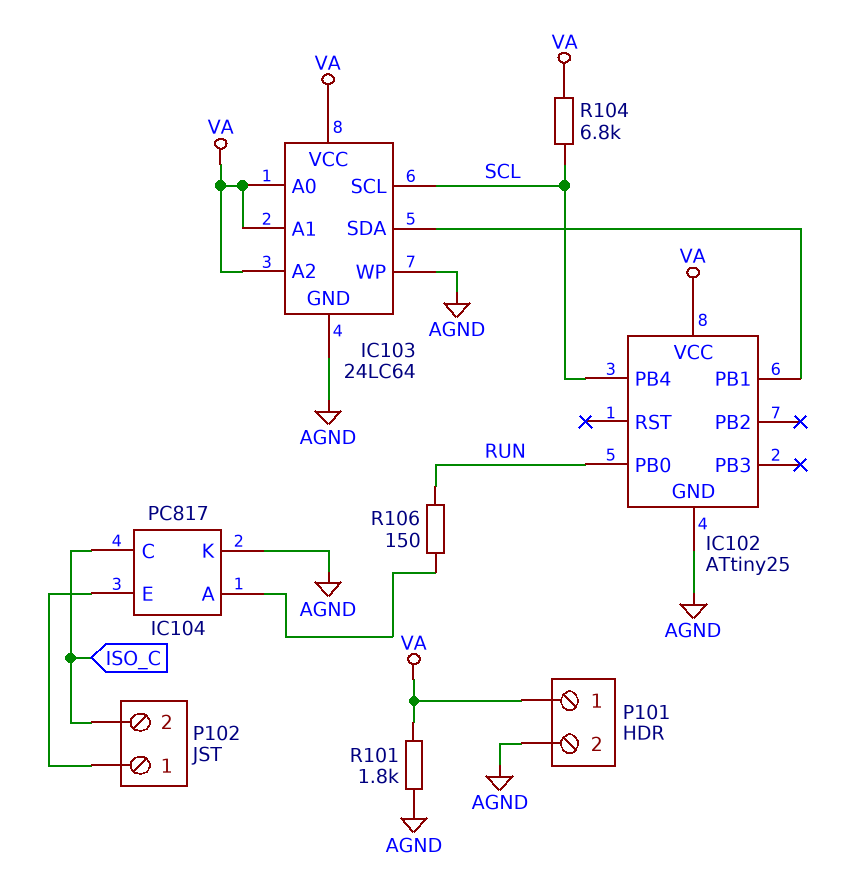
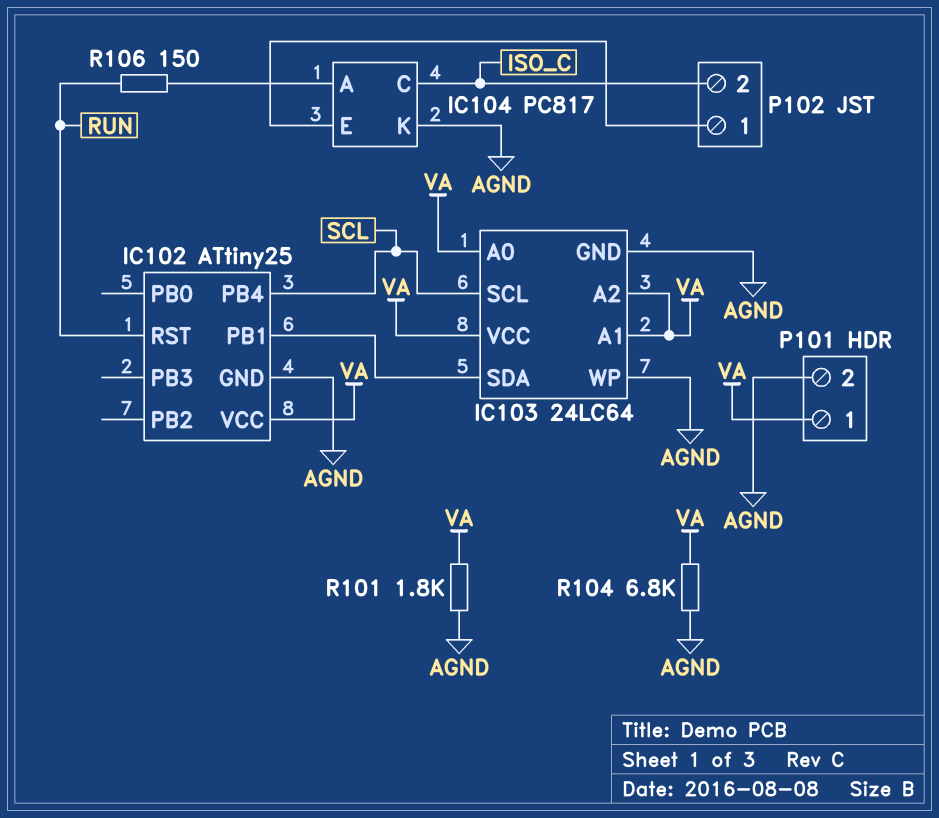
IC102 pin PB0: RUN -> none
IC102 pin RST: none -> RUN
R104: 6.8k (SCL, VA) -> 6.8k (AGND, VA)

